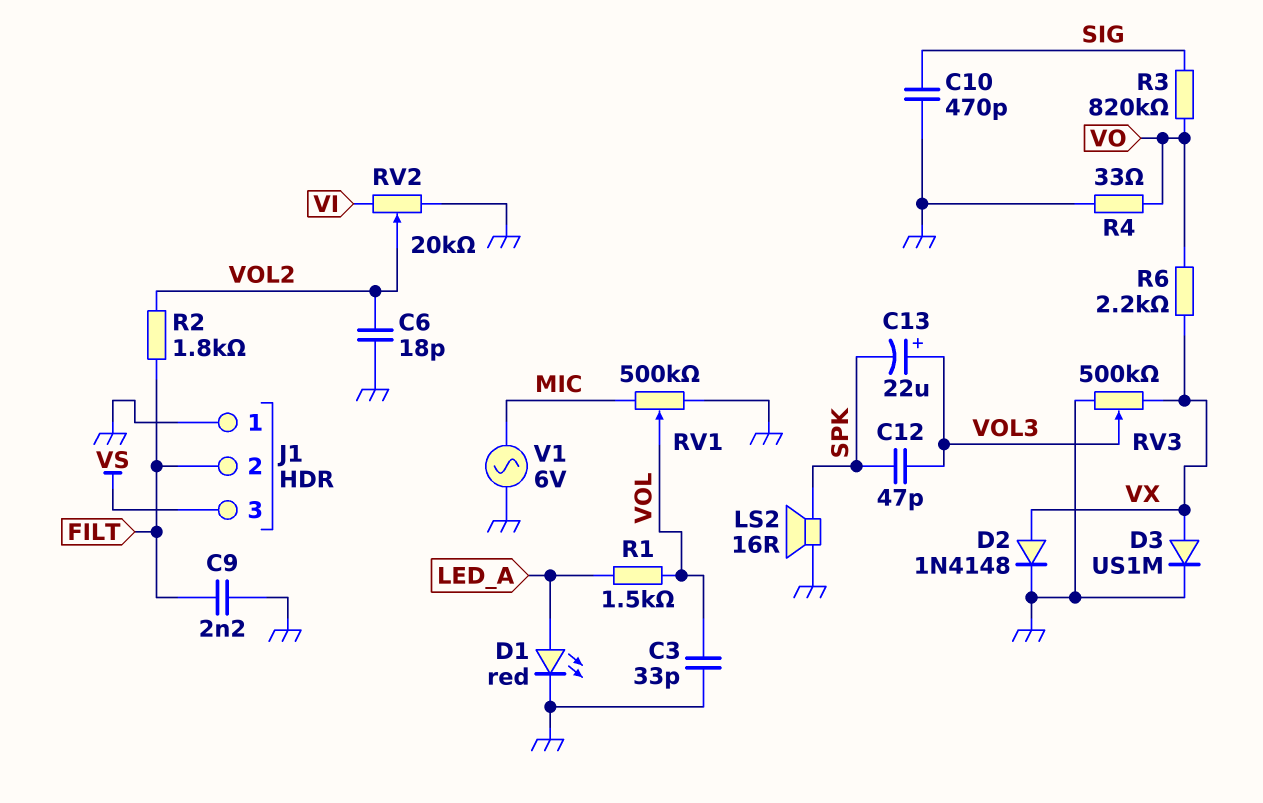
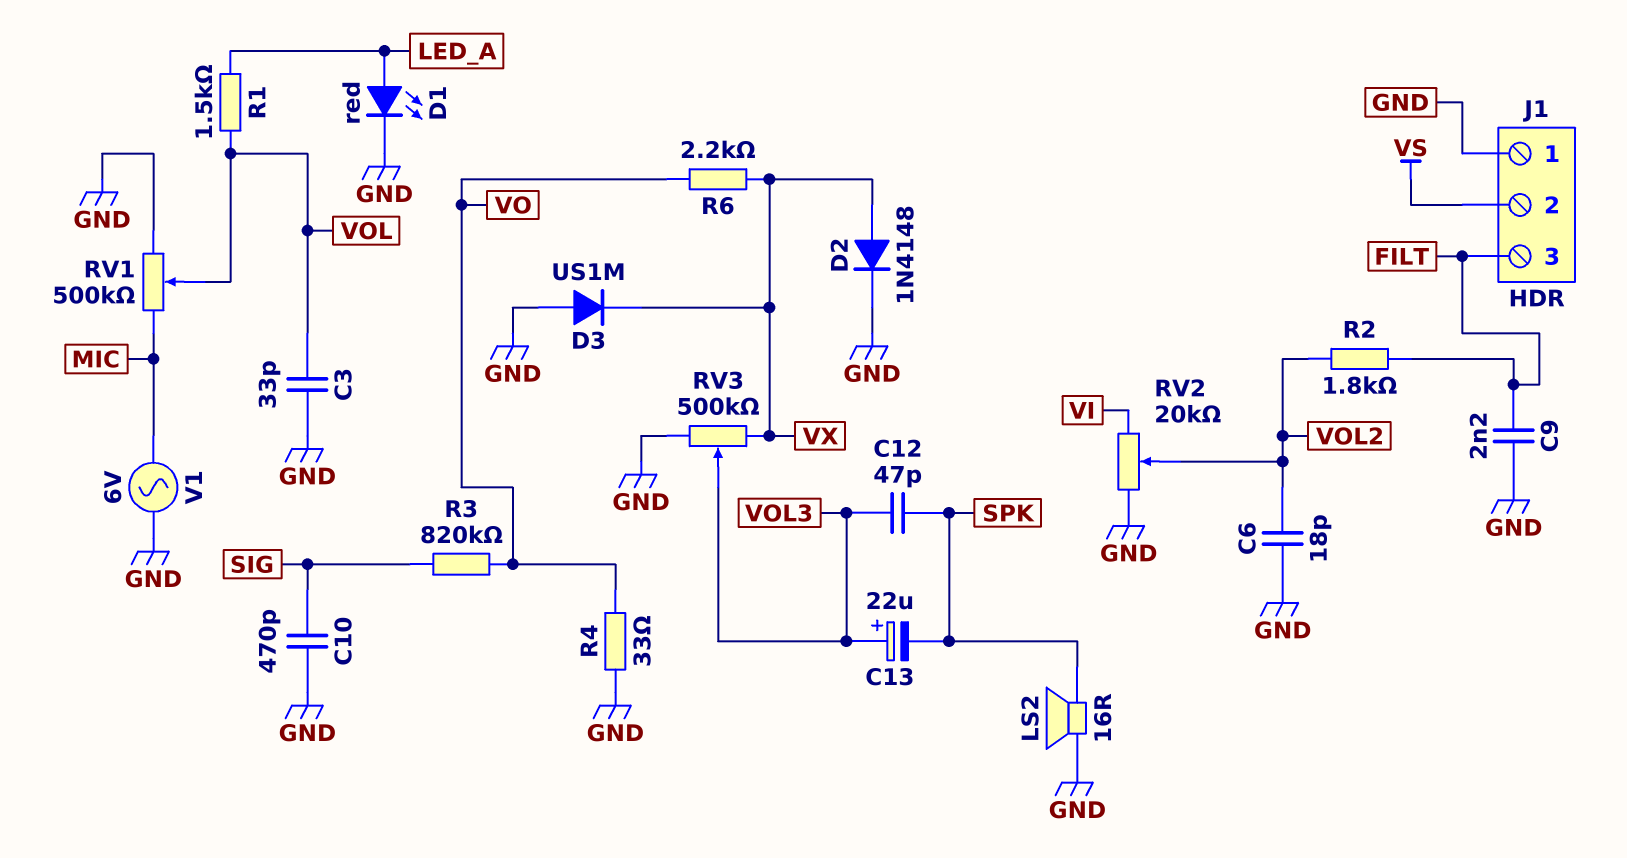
D3: diode US1M (A VX, K GND) -> diode US1M (A GND, K VX)
J1 pin 2: FILT -> VS
J1 pin 3: VS -> FILT

